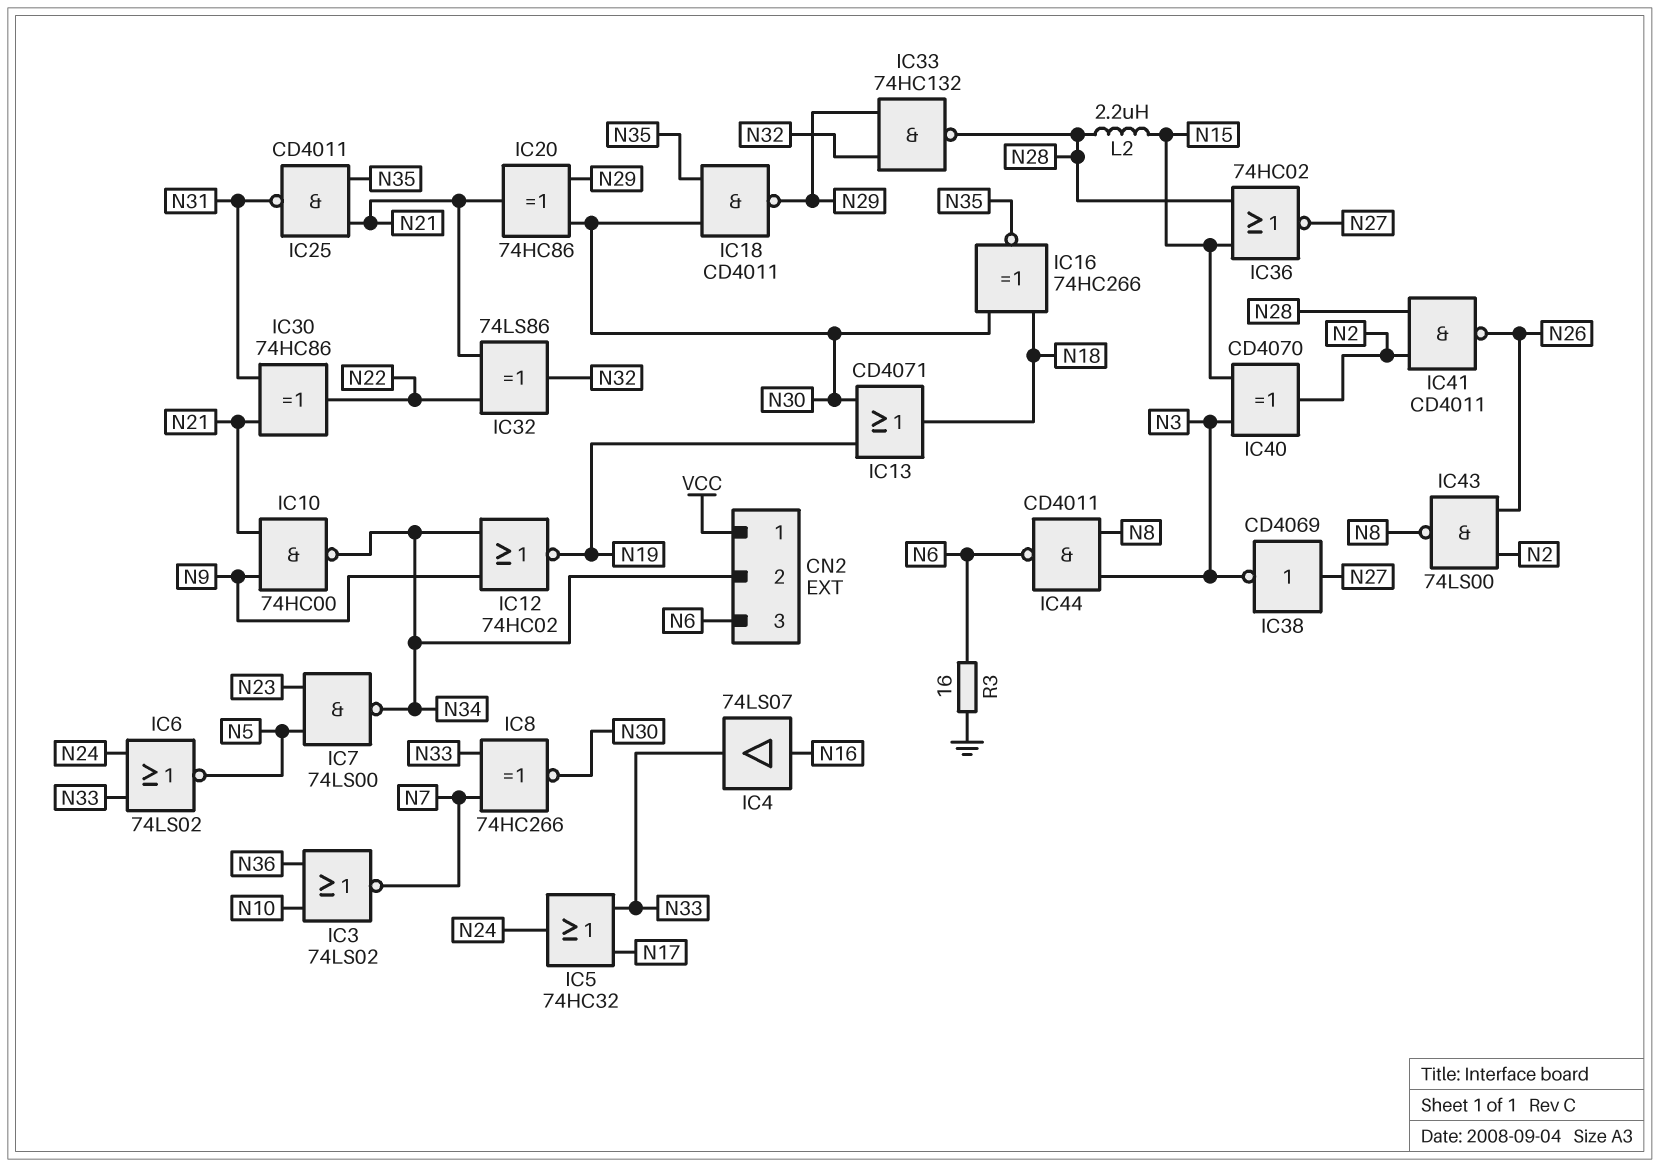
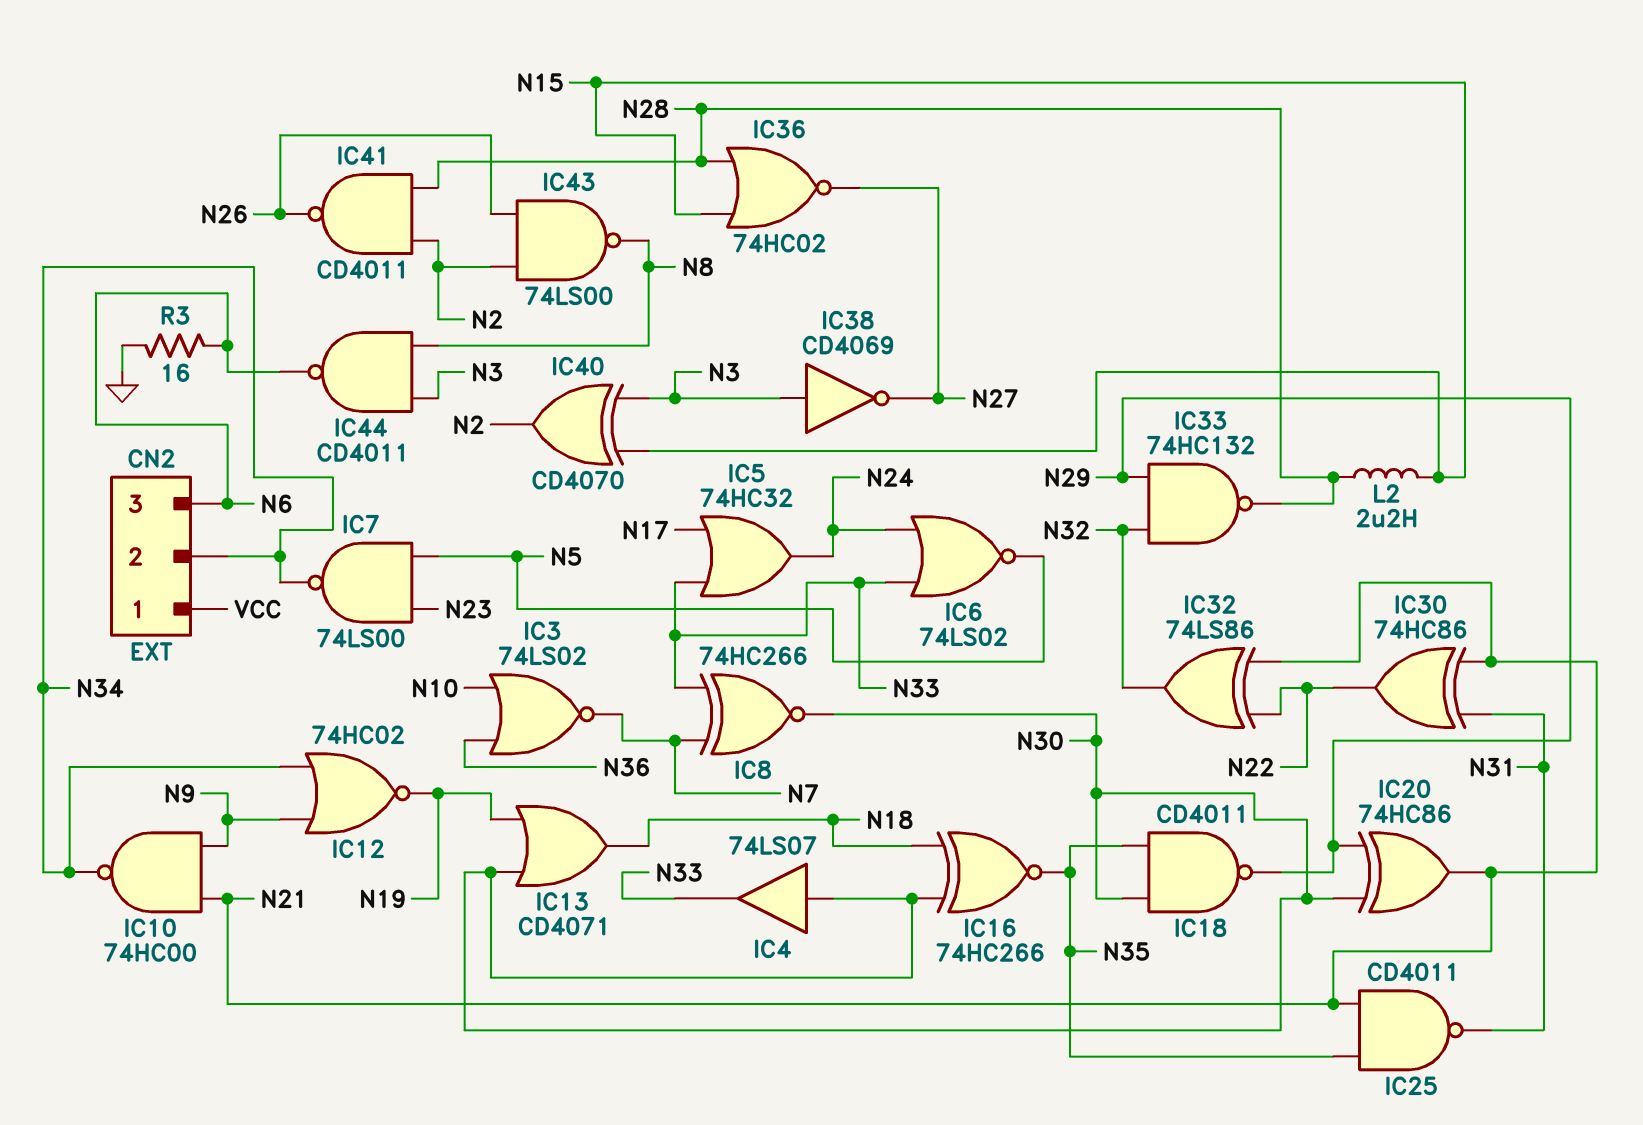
IC4: buffer 74LS07 (in N16, out N33) -> buffer 74LS07 (in N30, out N33)
IC38: NOT CD4069 (in N27, out N3) -> NOT CD4069 (in N3, out N27)

